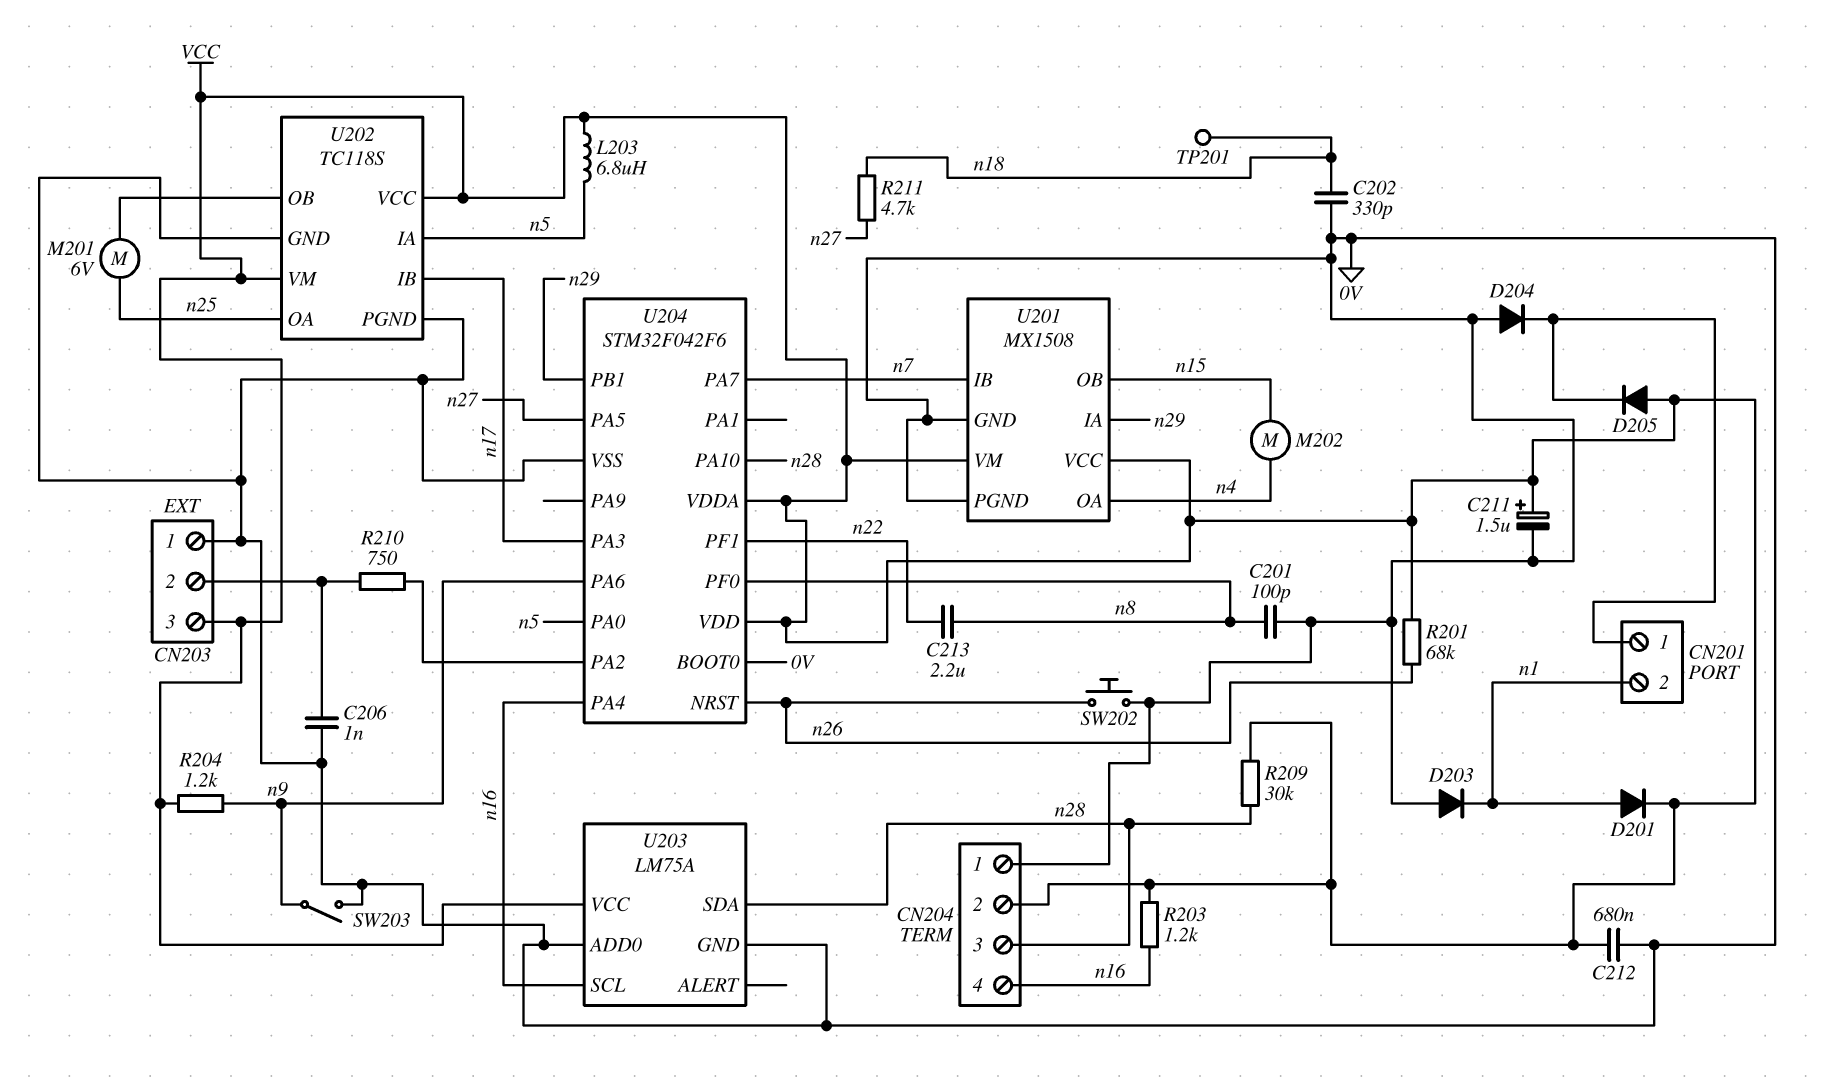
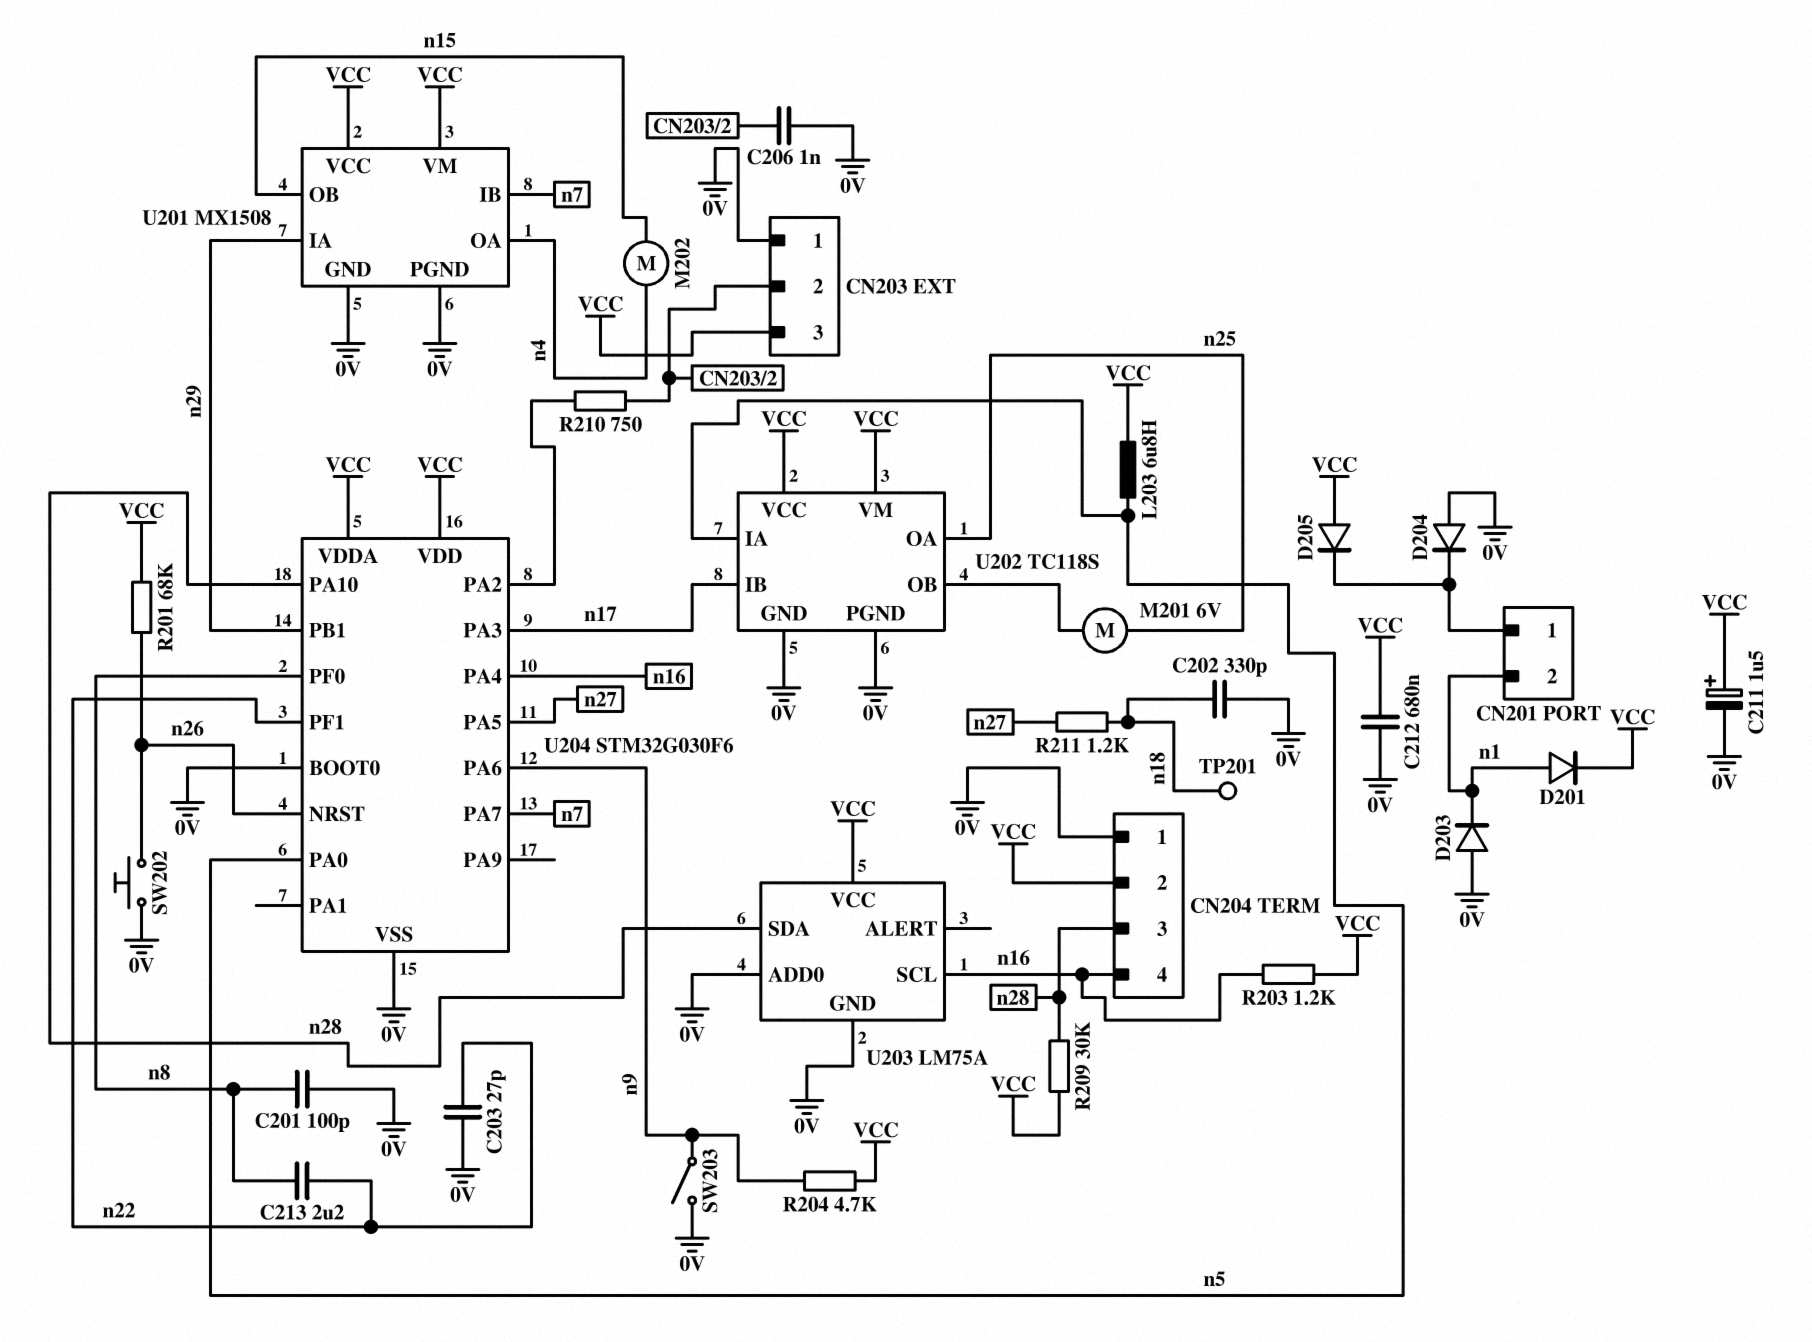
C203: none -> 27pF (0V, n22)
R204: 1.2k (VCC, n9) -> 4.7k (VCC, n9)
R211: 4.7k (n18, n27) -> 1.2k (n18, n27)
U204: STM32F042F6 -> STM32G030F6

